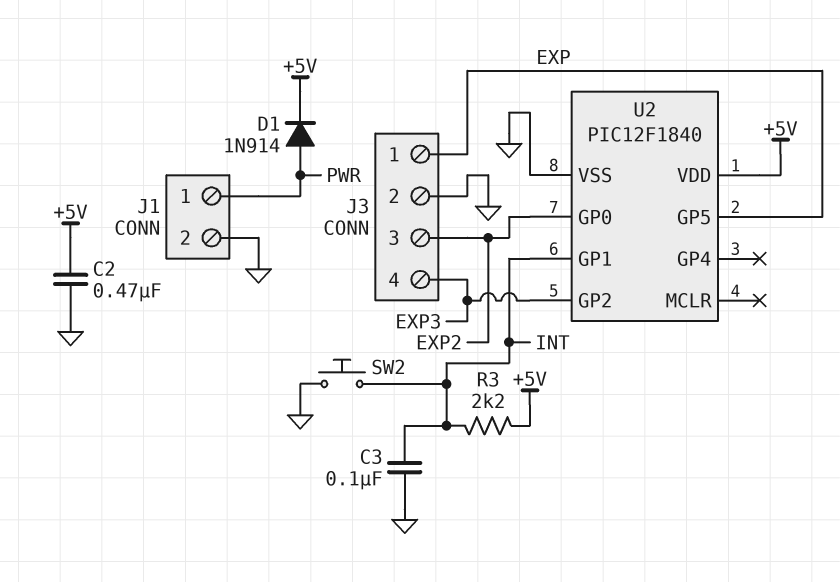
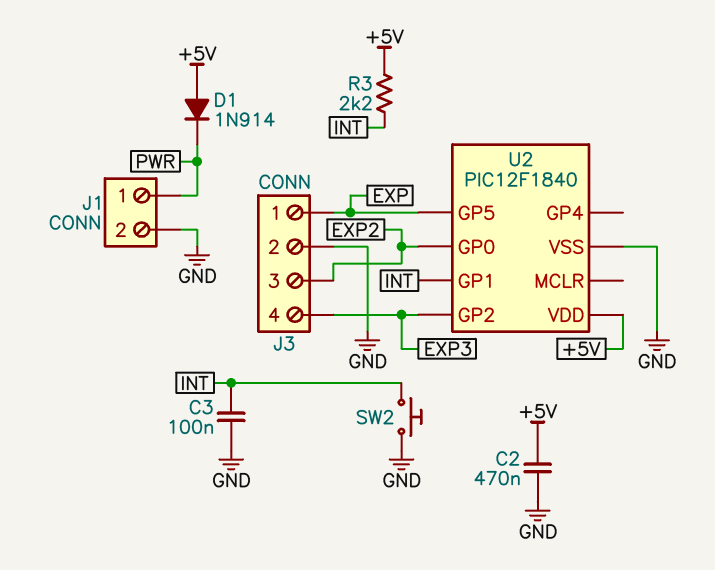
D1: diode 1N914 (A PWR, K +5V) -> diode 1N914 (A +5V, K PWR)

